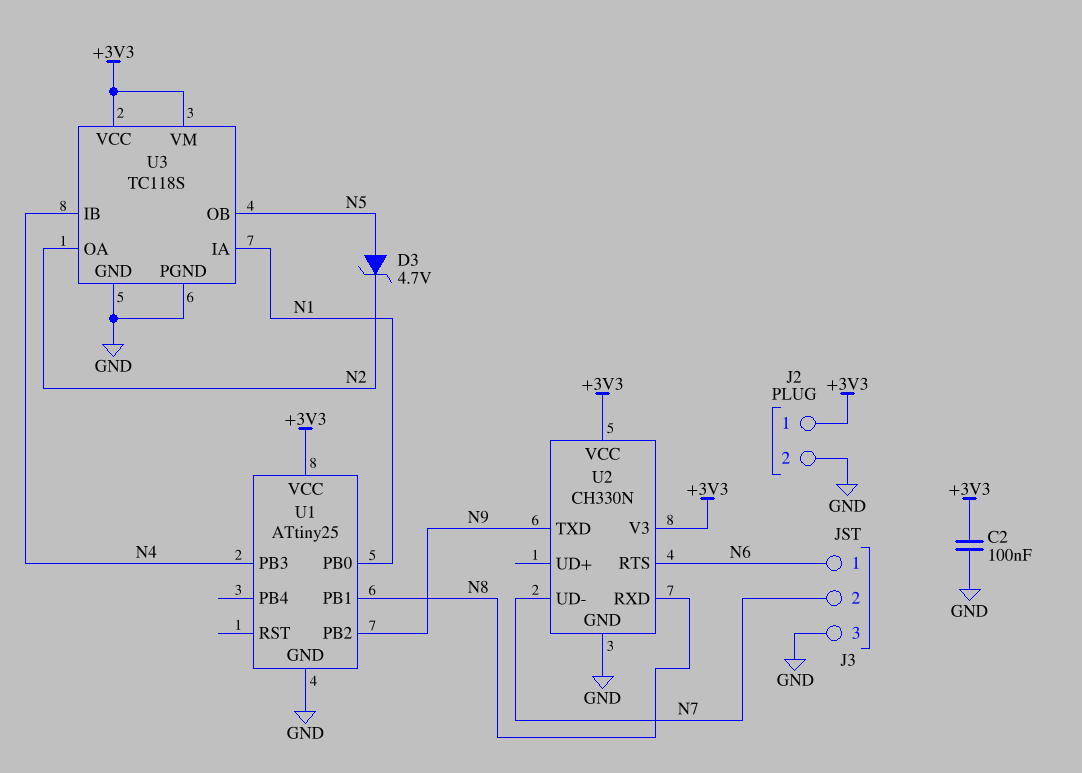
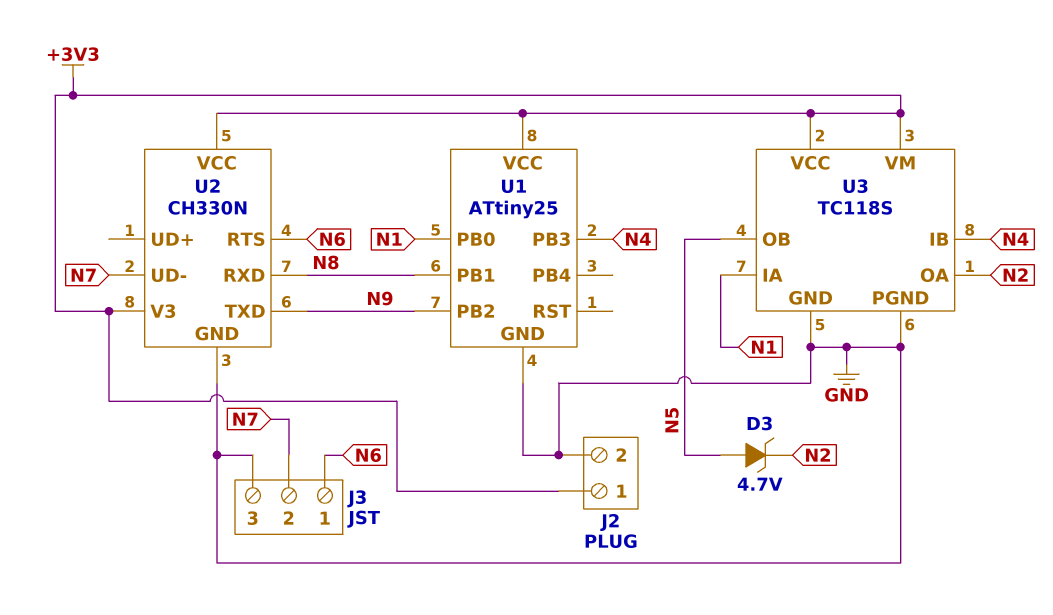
C2: 100nF (+3V3, GND) -> none

